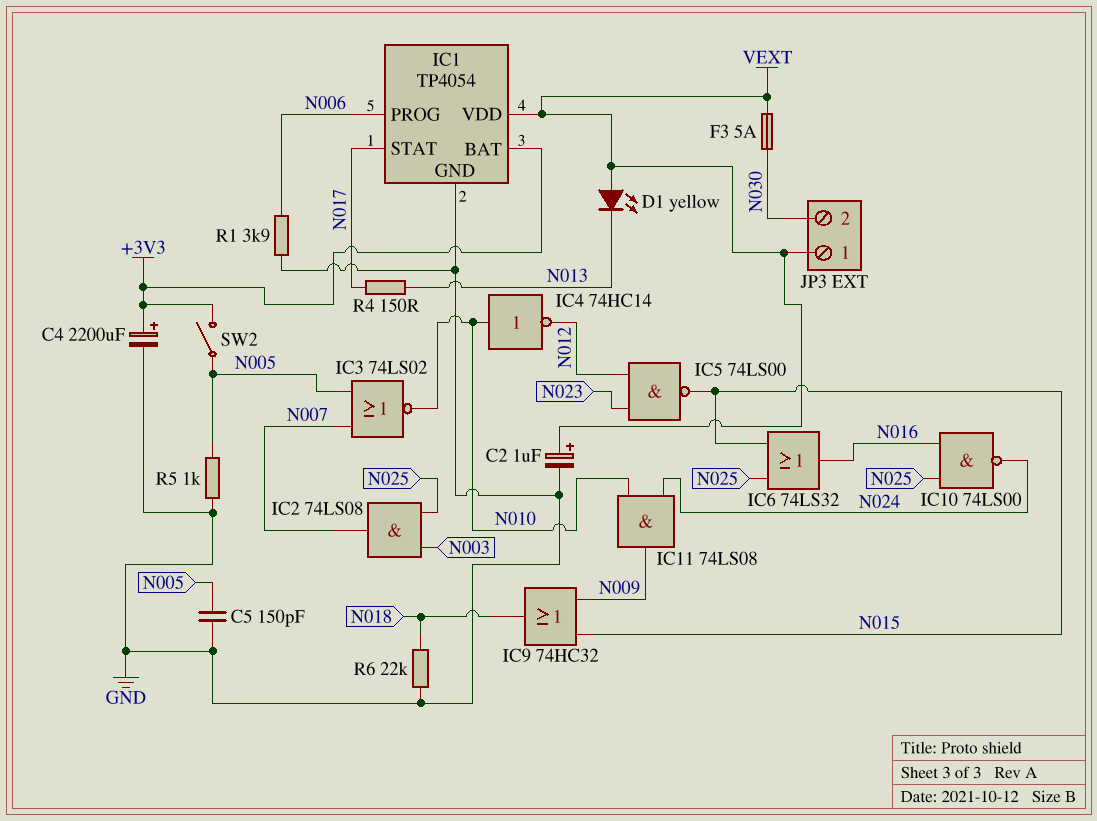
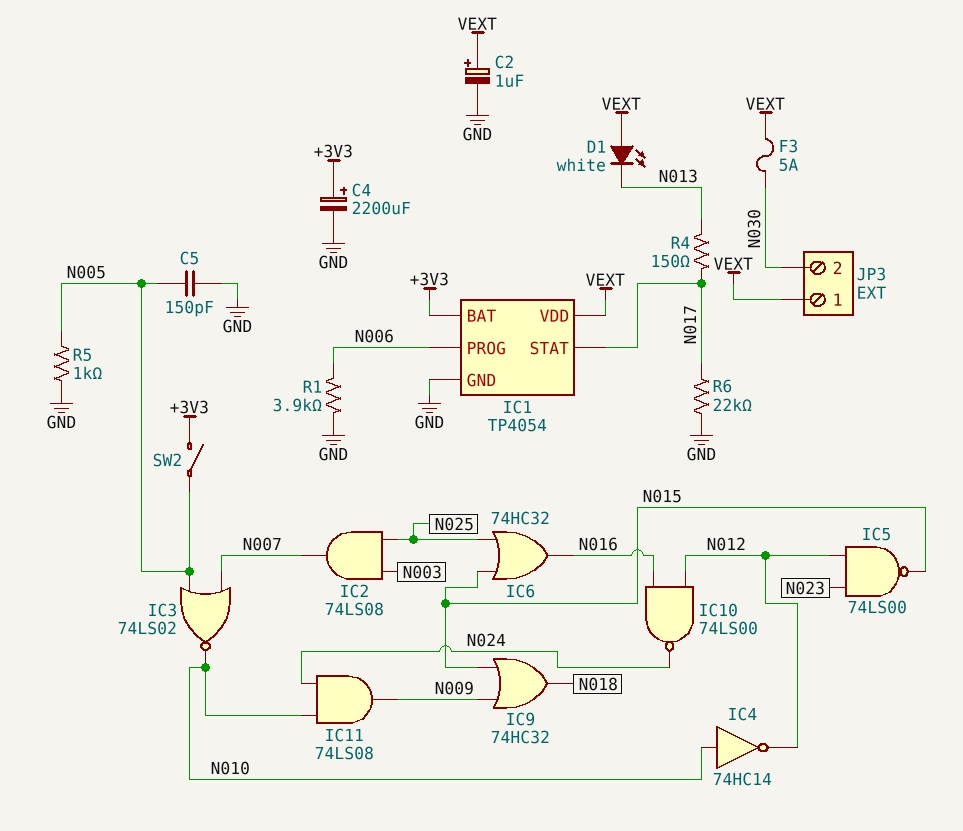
D1: LED yellow (A VEXT, K N013) -> LED white (A VEXT, K N013)
IC6: OR 74LS32 (in N015, in N025, out N016) -> OR 74HC32 (in N015, in N025, out N016)
IC10: NAND 74LS00 (in N016, in N025, out N024) -> NAND 74LS00 (in N012, in N016, out N024)
R6: 22k (GND, N018) -> 22k (GND, N017)

